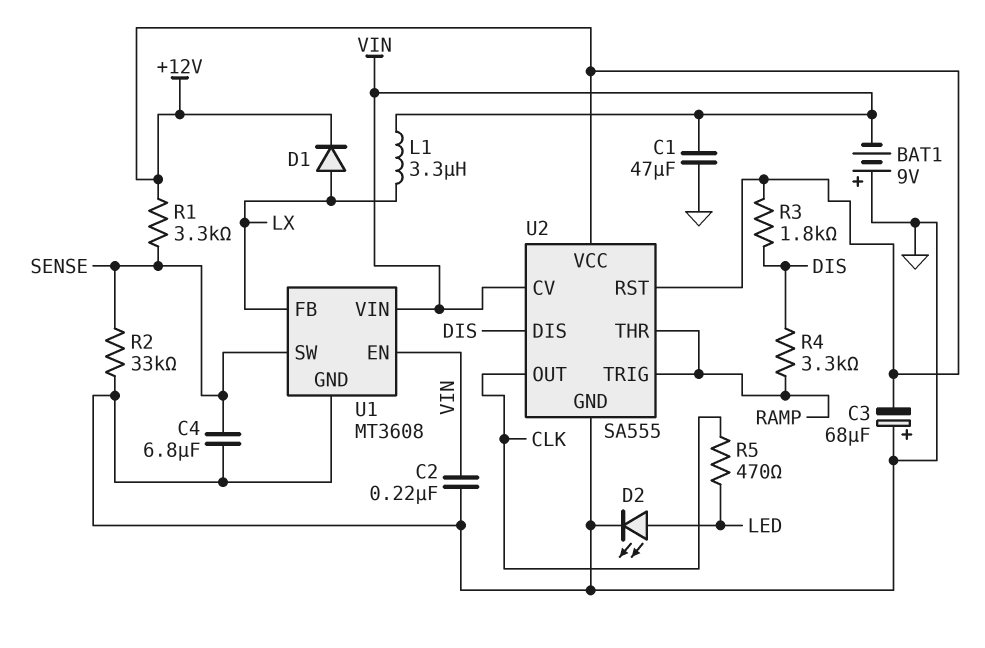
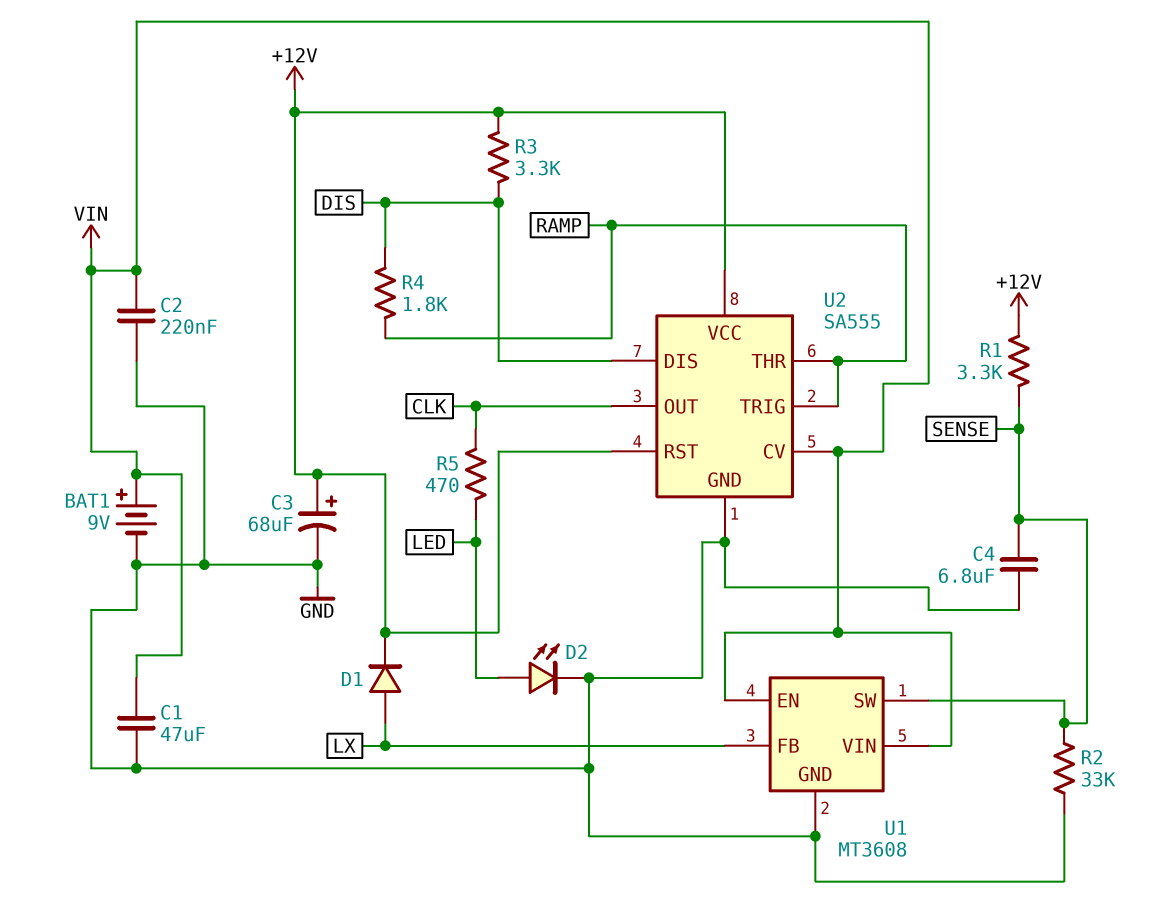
BAT1: 9V (plus GND, minus VIN) -> 9V (plus VIN, minus GND)
C3: 68uF (plus GND, minus +12V) -> 68uF (plus +12V, minus GND)
L1: 3.3uH (LX, VIN) -> none
R3: 1.8k (+12V, DIS) -> 3.3k (+12V, DIS)
R4: 3.3k (DIS, RAMP) -> 1.8k (DIS, RAMP)

